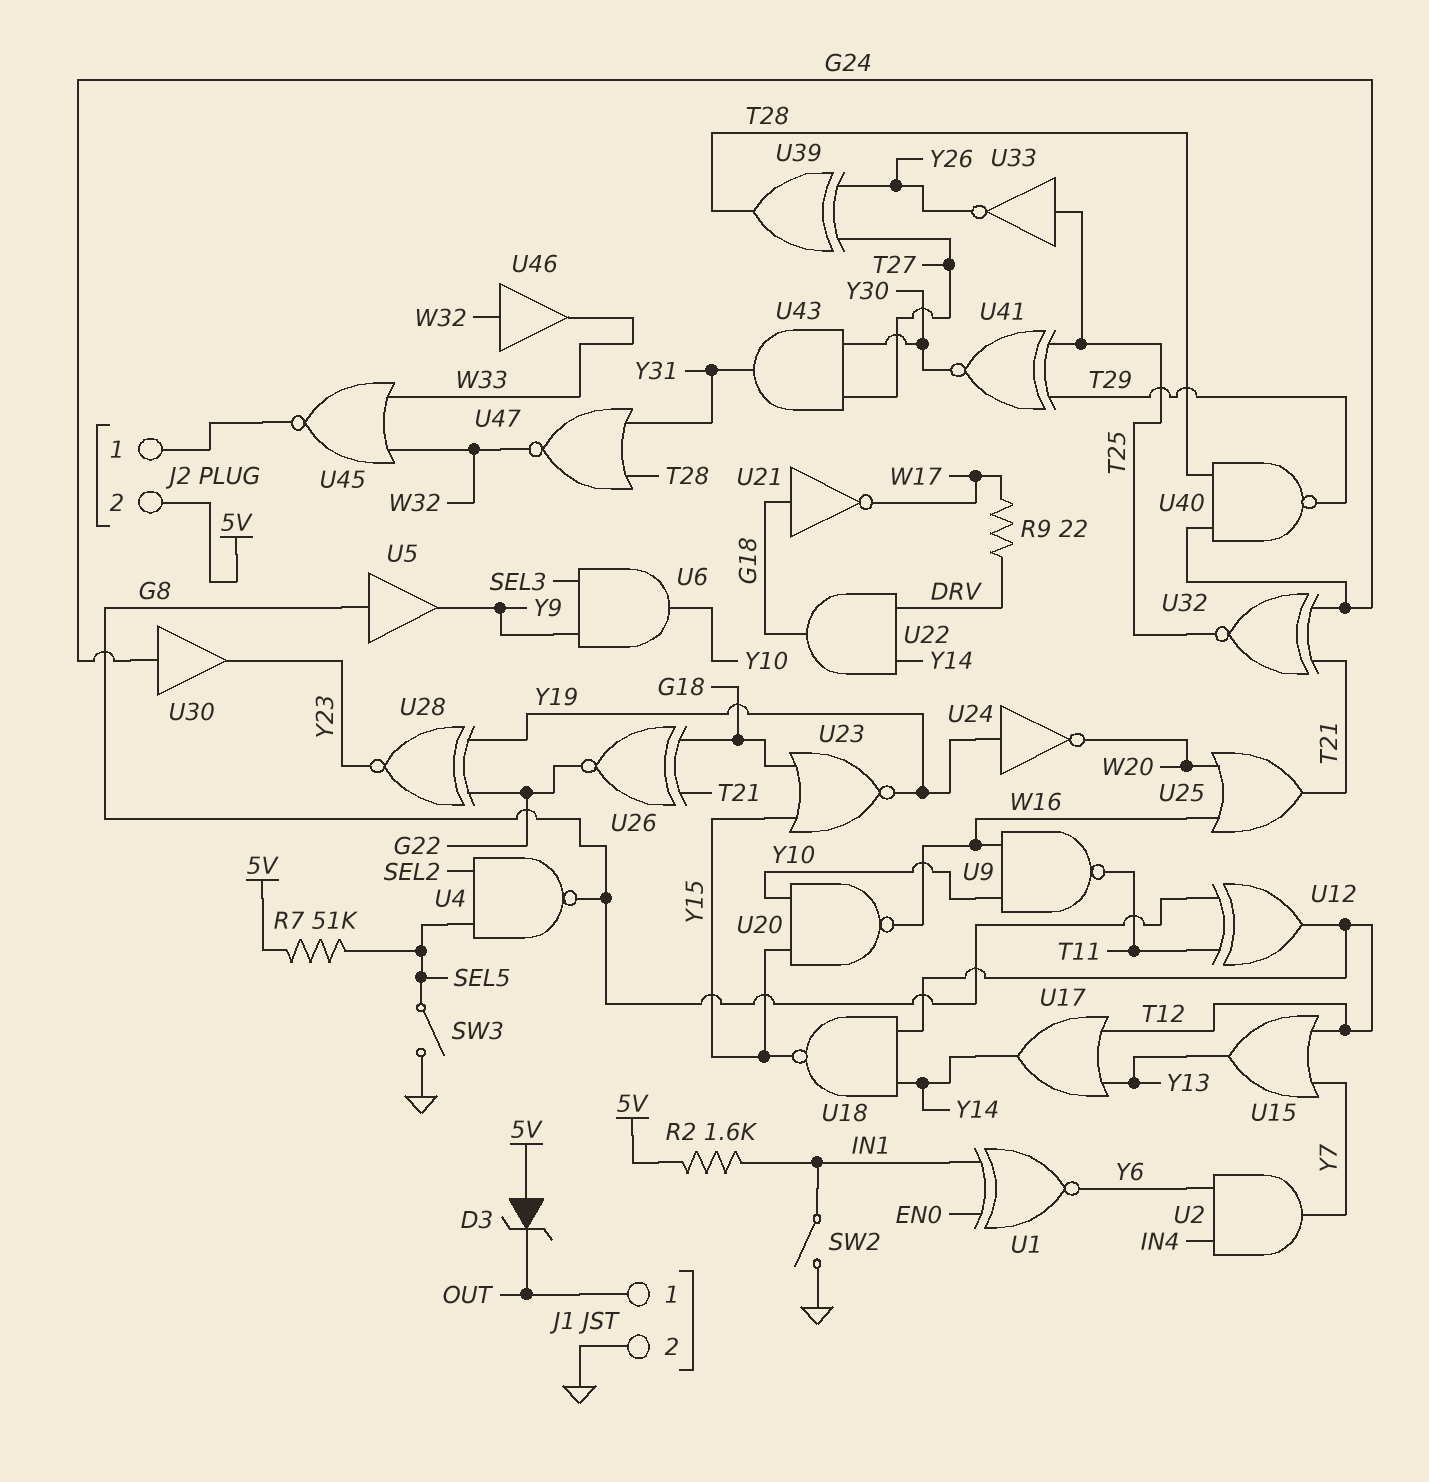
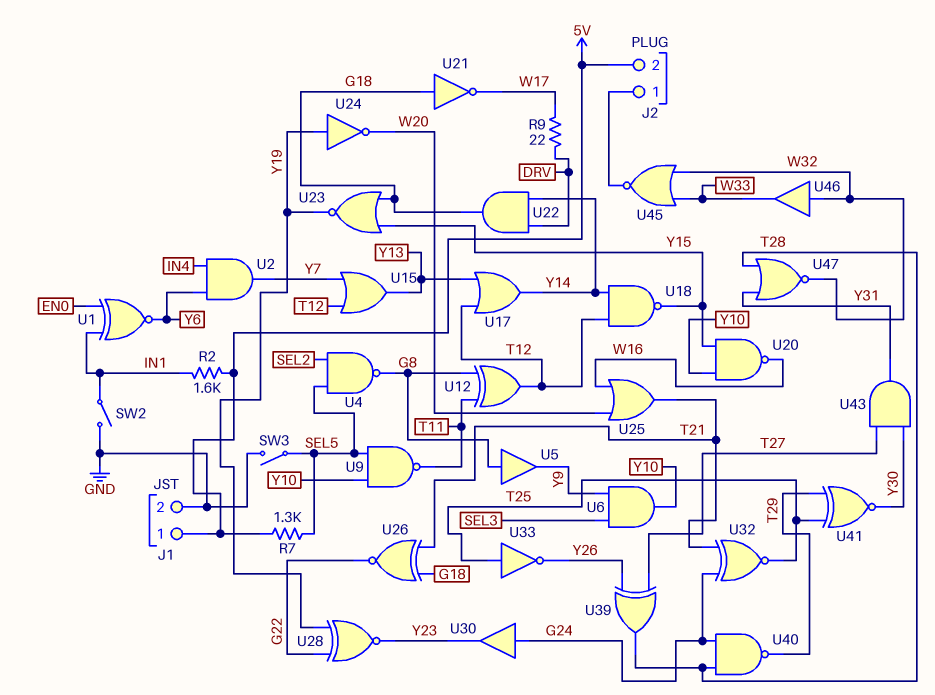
D3: zener (A 5V, K OUT) -> none
J1 pin 1: OUT -> 5V
R7: 51k (5V, SEL5) -> 1.3k (5V, SEL5)
U9: NAND (in W16, in Y10, out T11) -> NAND (in SEL5, in Y10, out T11)

